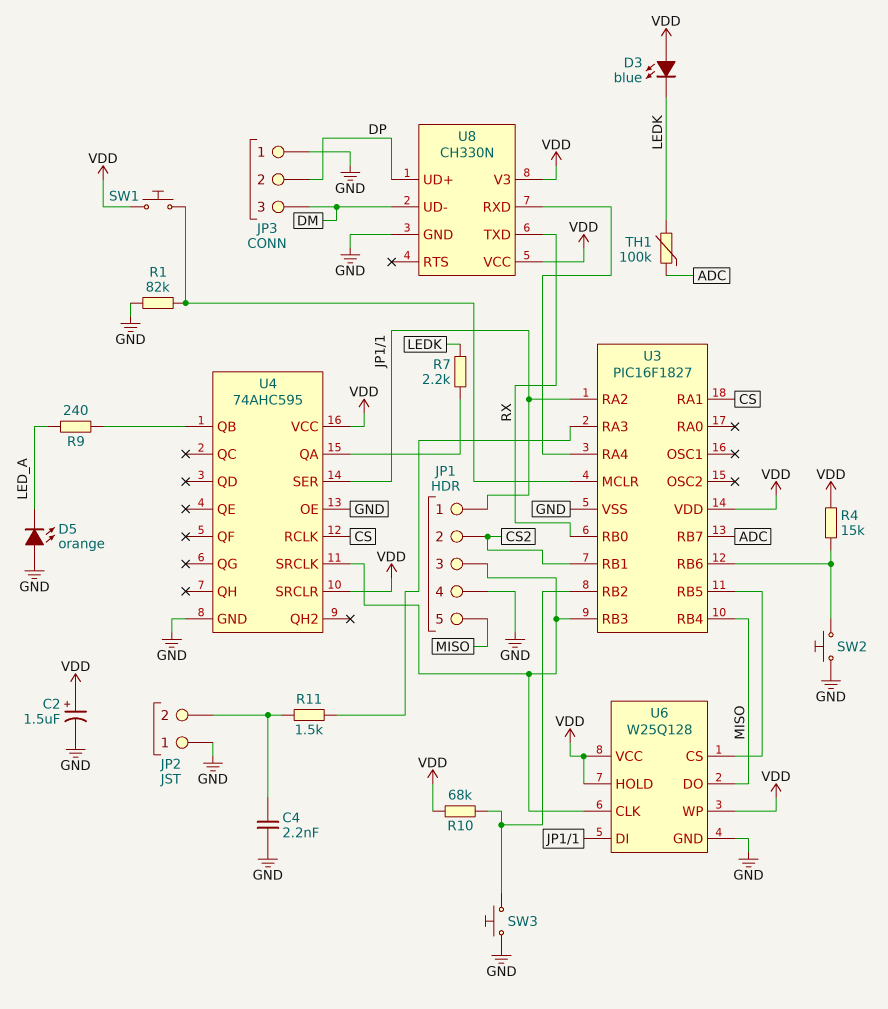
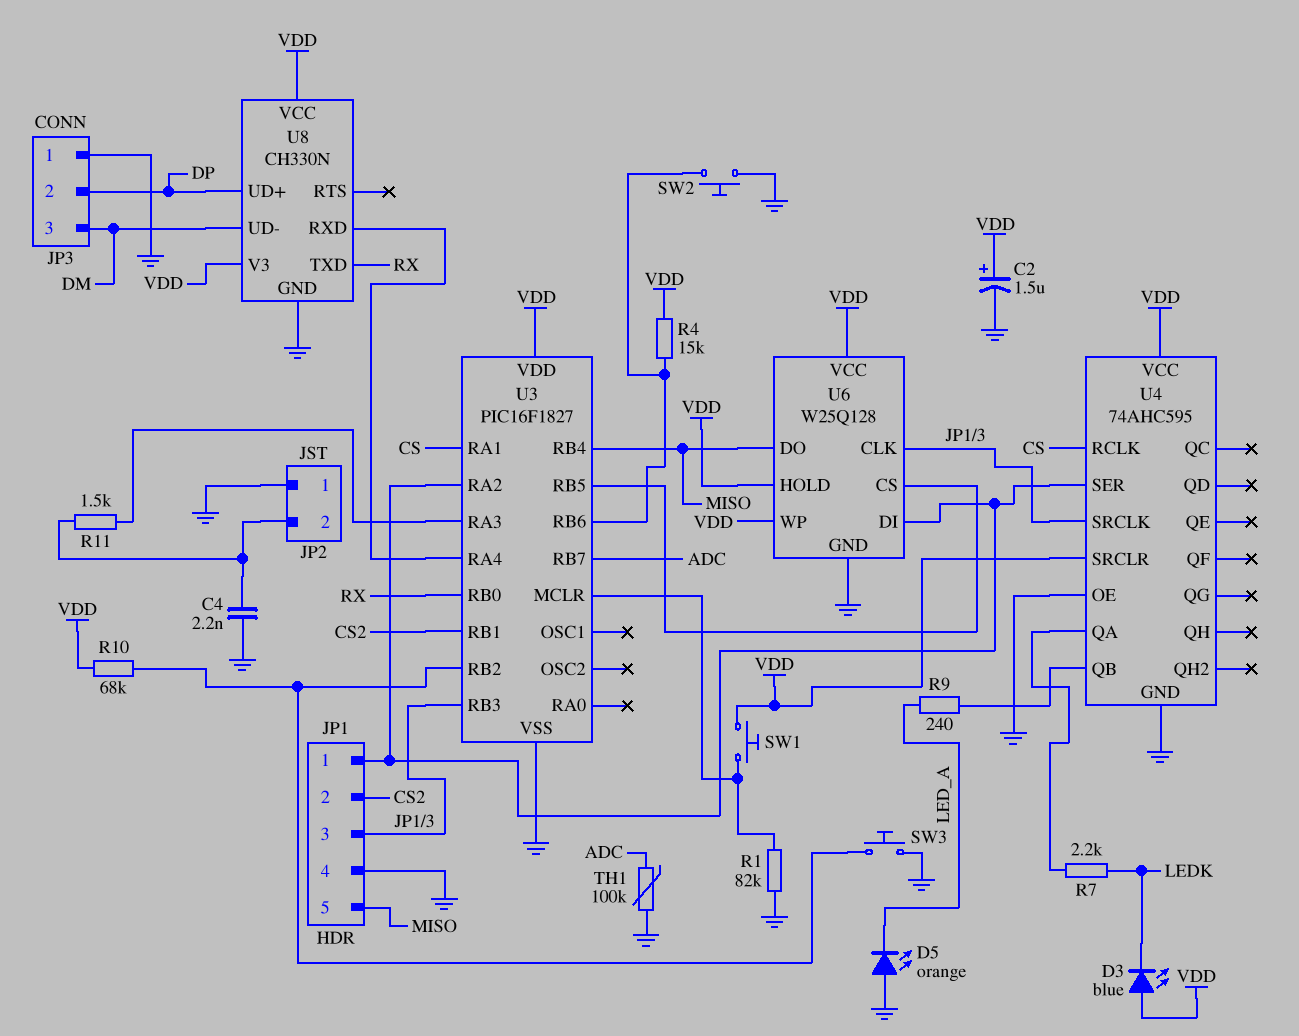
TH1: 100k (ADC, LEDK) -> 100k (ADC, GND)

